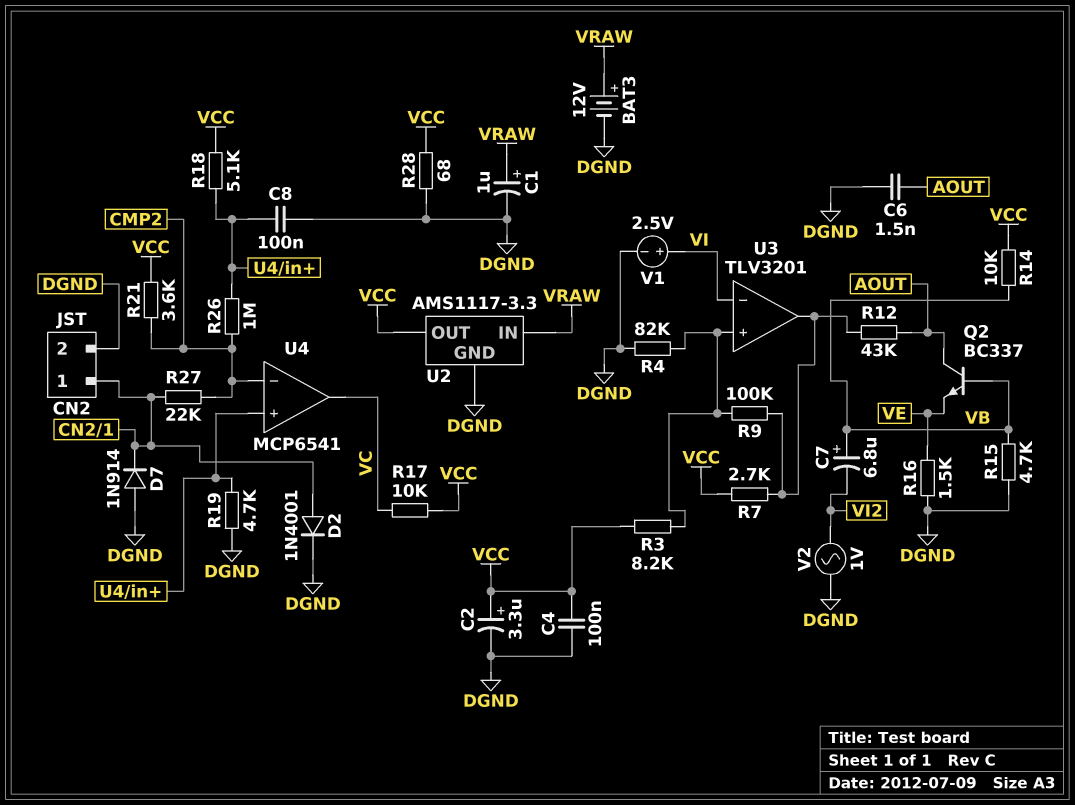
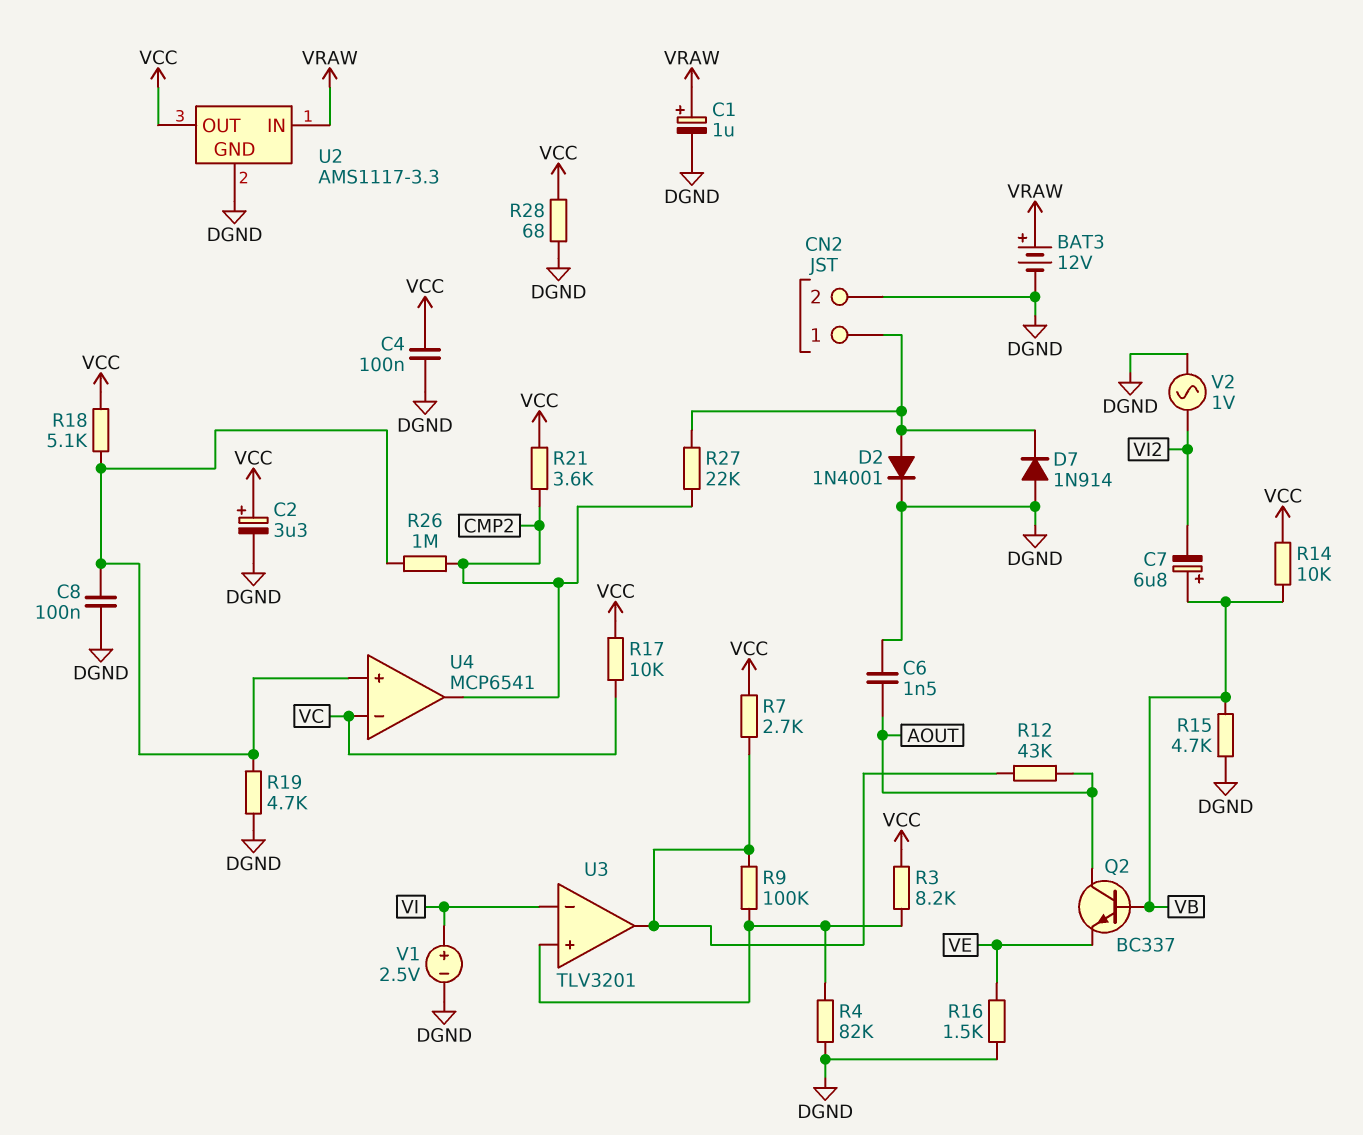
U4 pin in-: CMP2 -> VC
U4 pin out: VC -> CMP2

